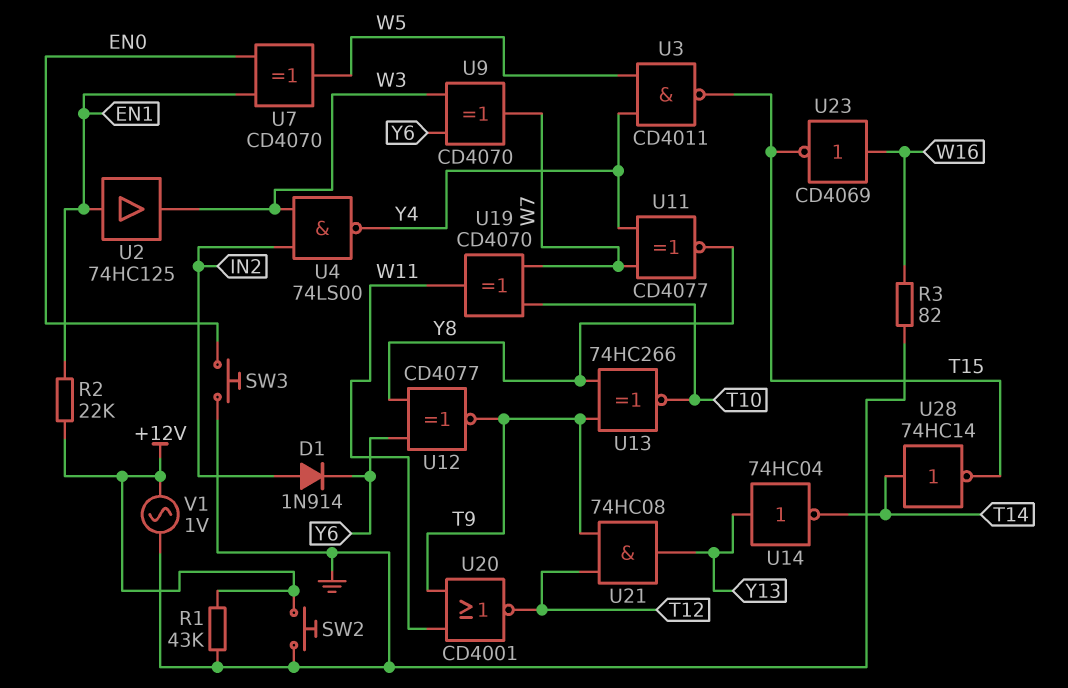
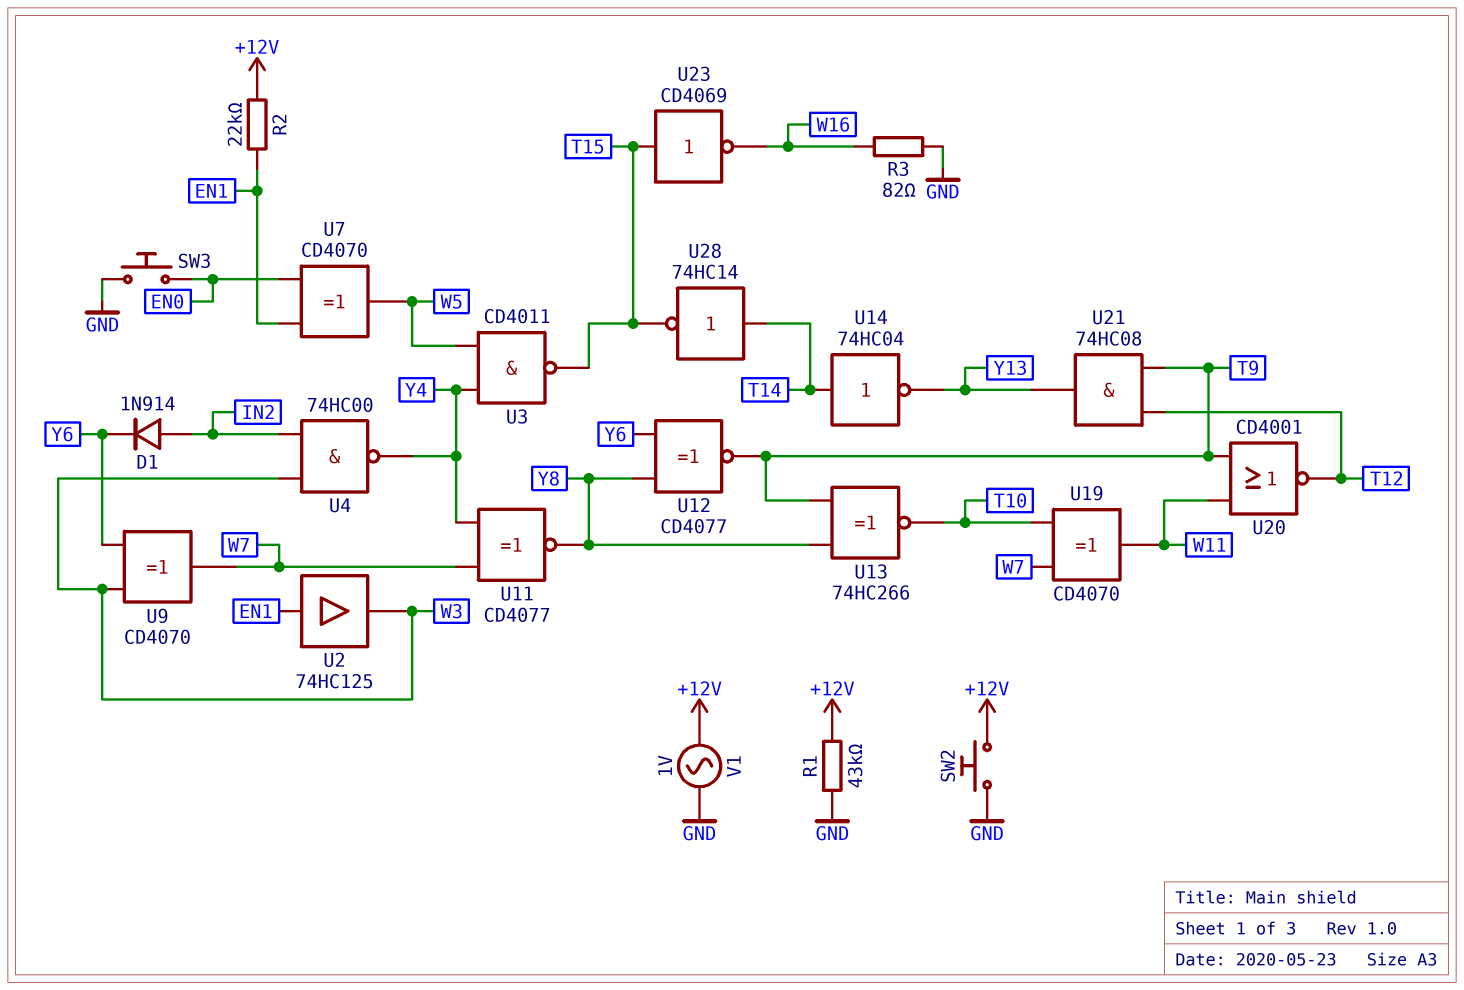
U4: NAND 74LS00 (in IN2, in W3, out Y4) -> NAND 74HC00 (in IN2, in W3, out Y4)
U14: NOT 74HC04 (in Y13, out T14) -> NOT 74HC04 (in T14, out Y13)
U23: NOT CD4069 (in W16, out T15) -> NOT CD4069 (in T15, out W16)

